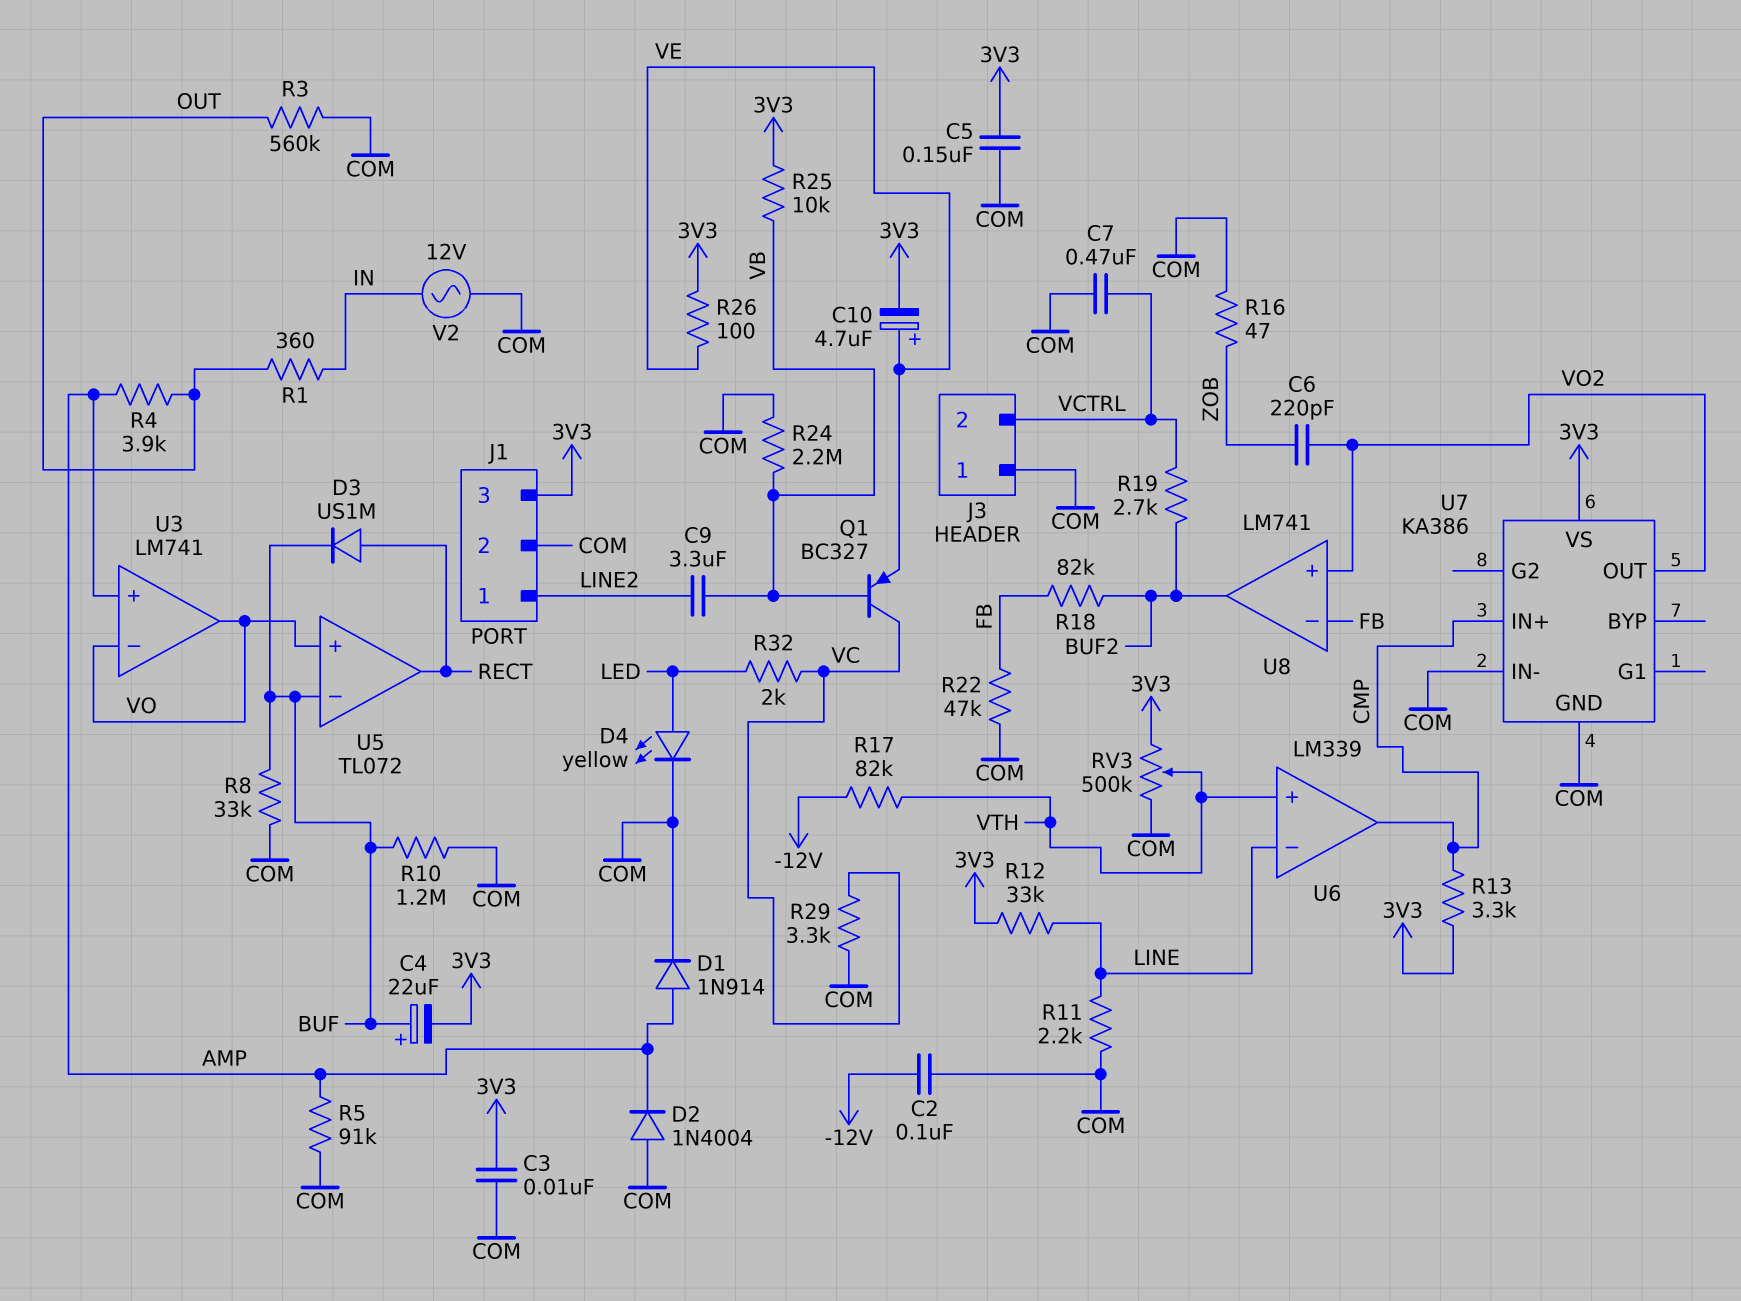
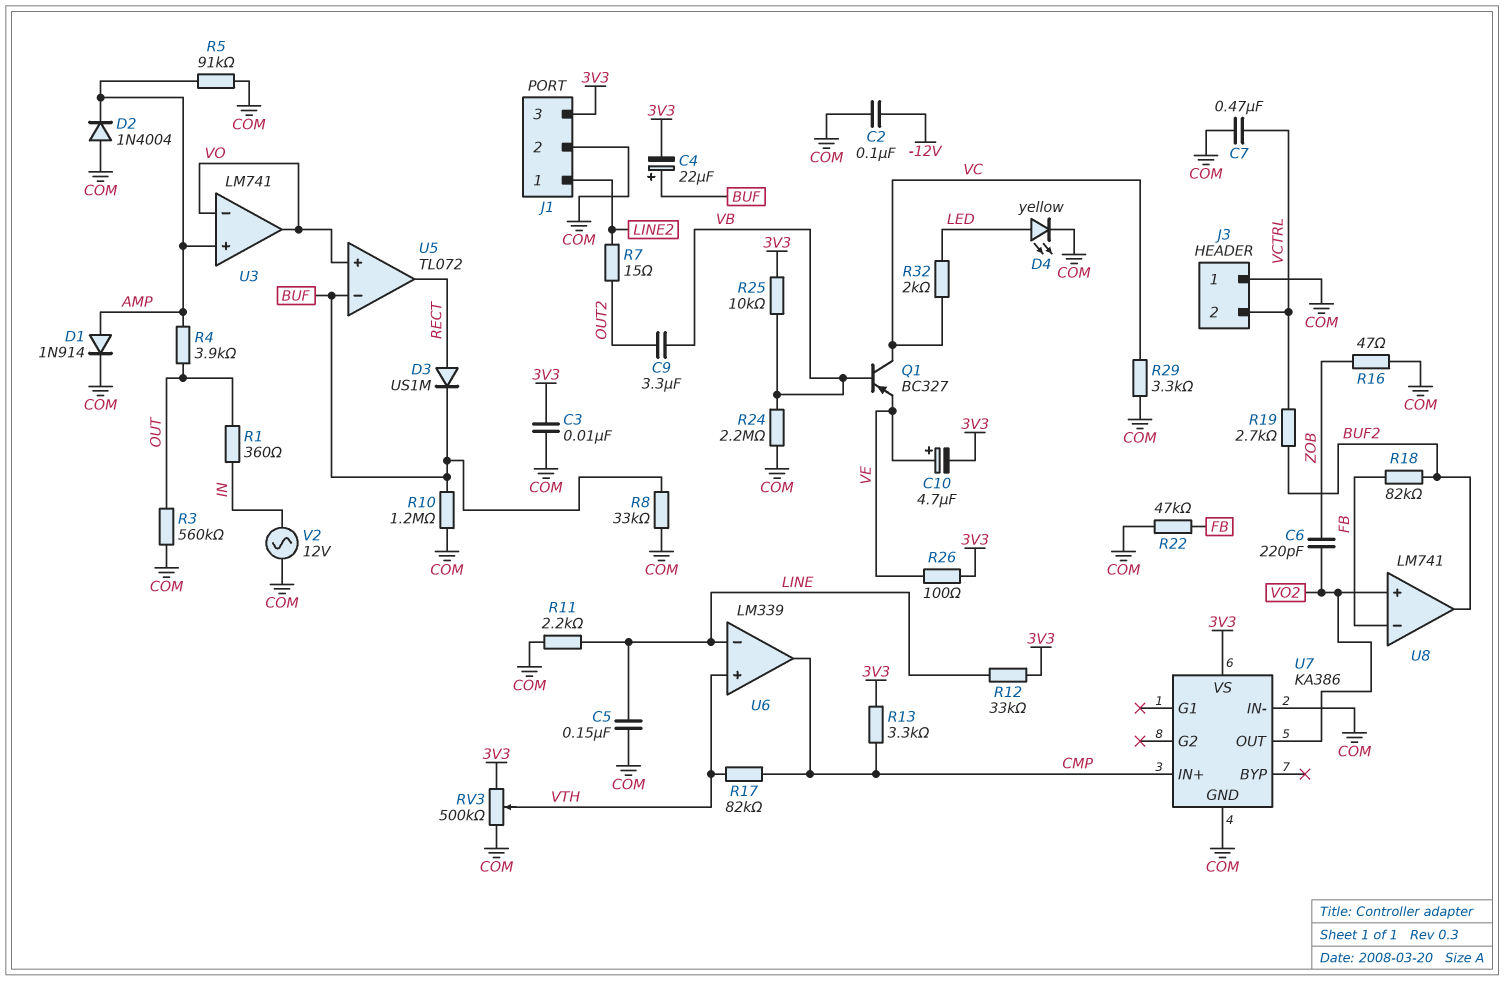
C5: 150nF (3V3, COM) -> 150nF (COM, LINE)
C9: 3.3uF (LINE2, VB) -> 3.3uF (OUT2, VB)
R7: none -> 15 (LINE2, OUT2)
R17: 82k (-12V, VTH) -> 82k (CMP, VTH)

